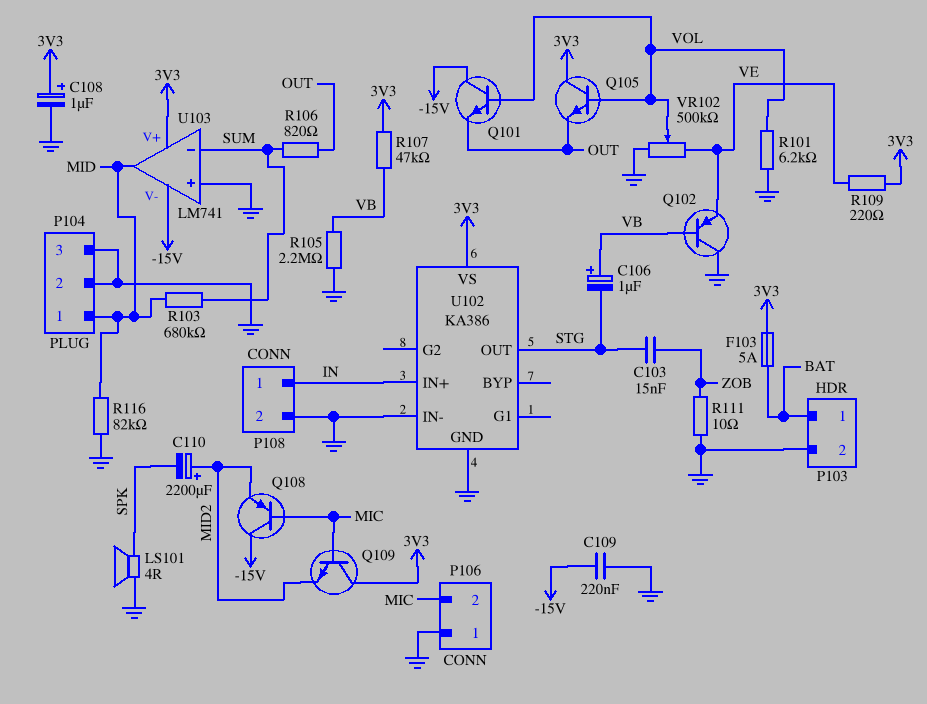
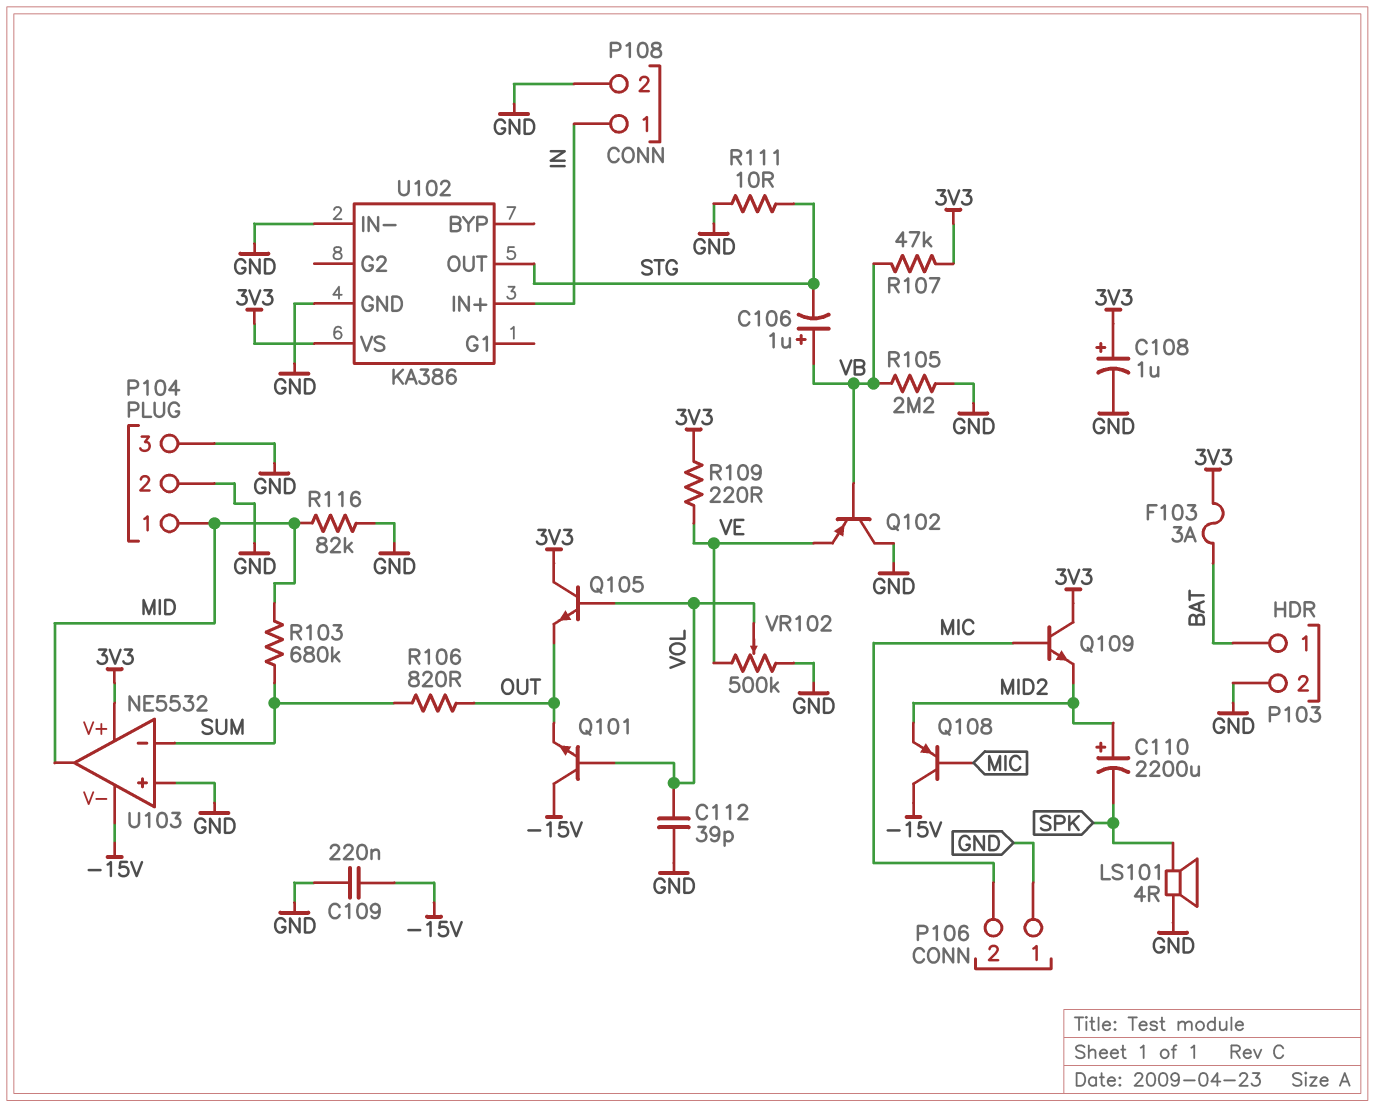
C103: 15nF (STG, ZOB) -> none
C112: none -> 39pF (GND, VOL)
F103: 5A (3V3, BAT) -> 3A (3V3, BAT)
R101: 6.2k (GND, VOL) -> none
R111: 10 (GND, ZOB) -> 10 (GND, STG)
U103: LM741 -> NE5532

